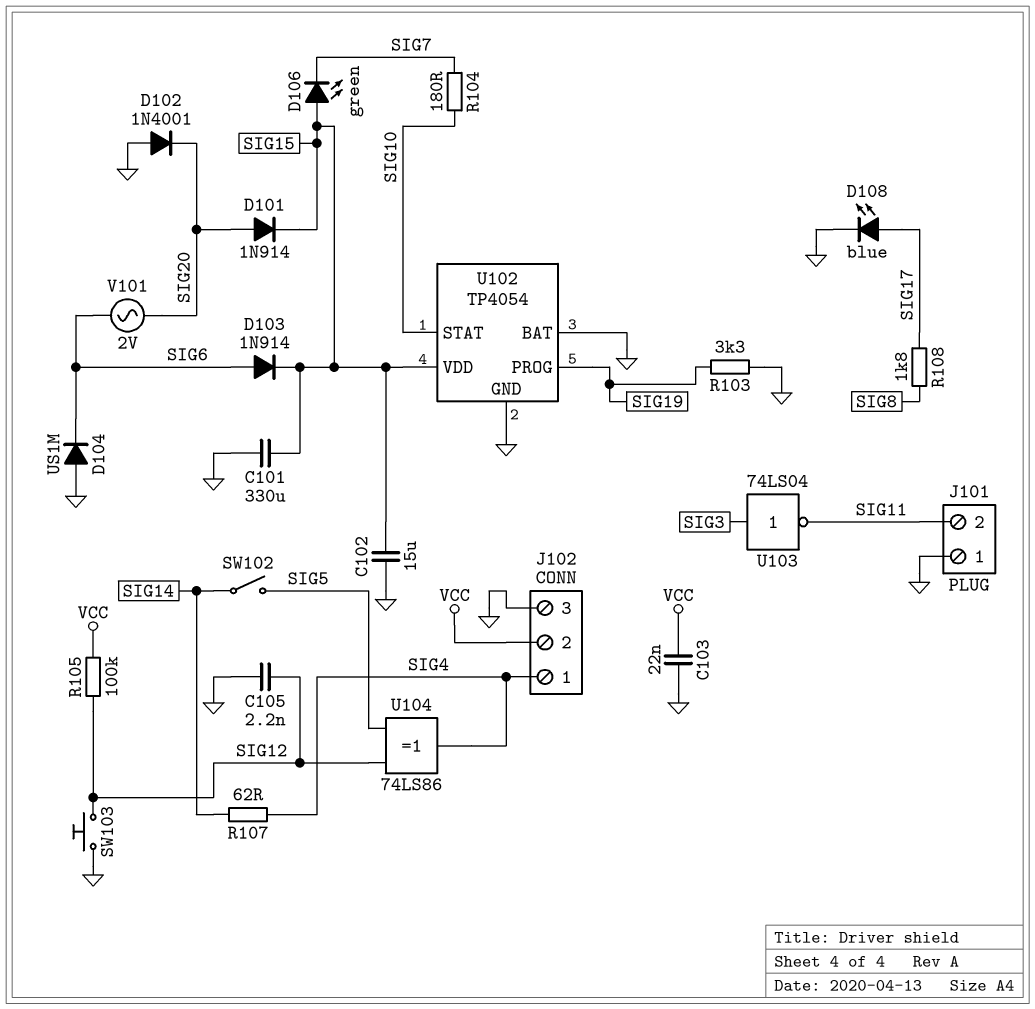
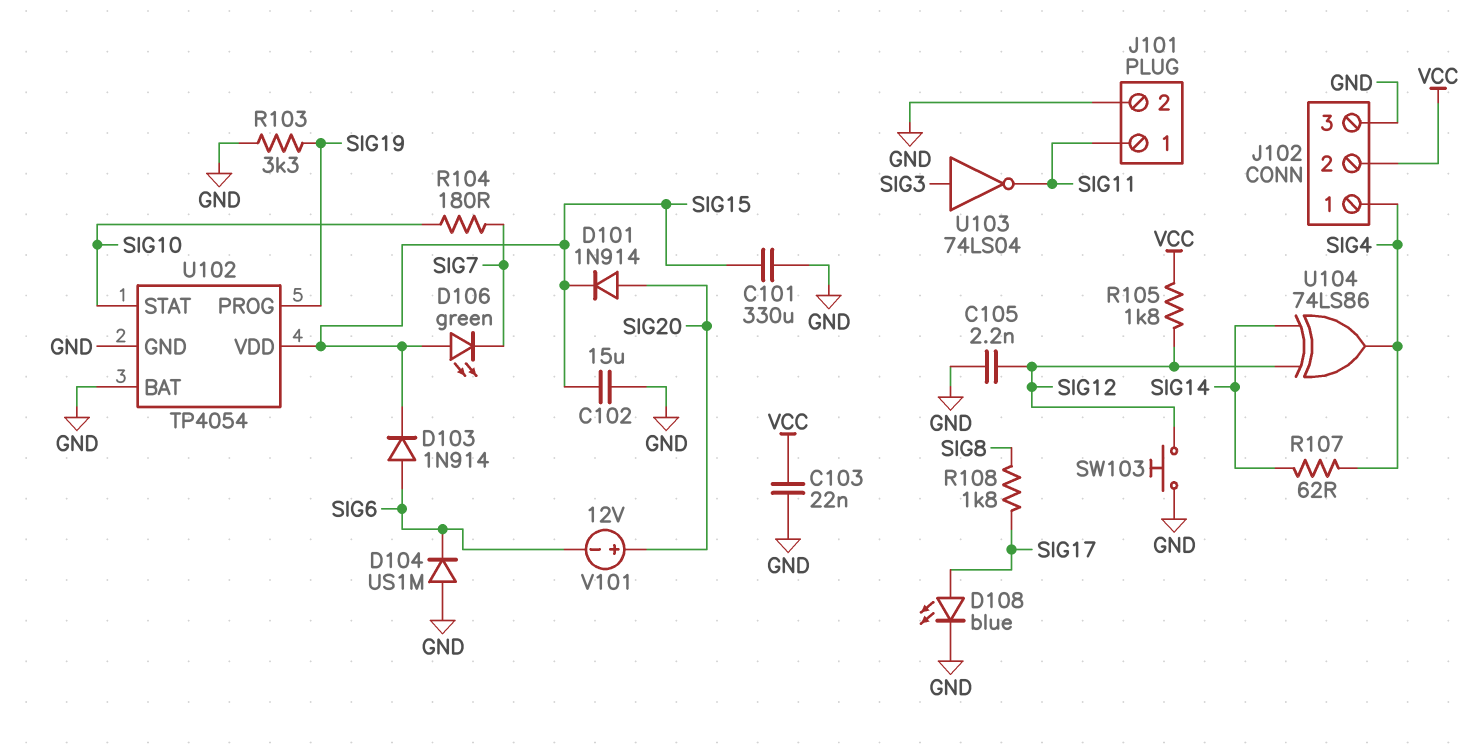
D102: diode 1N4001 (A GND, K SIG20) -> none
J101 pin 1: GND -> SIG11
J101 pin 2: SIG11 -> GND
R105: 100k (SIG12, VCC) -> 1.8k (SIG12, VCC)
SW102: switch (SIG5, SIG14) -> none
U104: XOR 74LS86 (in SIG5, in SIG12, out SIG4) -> XOR 74LS86 (in SIG12, in SIG14, out SIG4)
V101: AC 2V (SIG6, SIG20) -> 12V (plus SIG20, minus SIG6)

